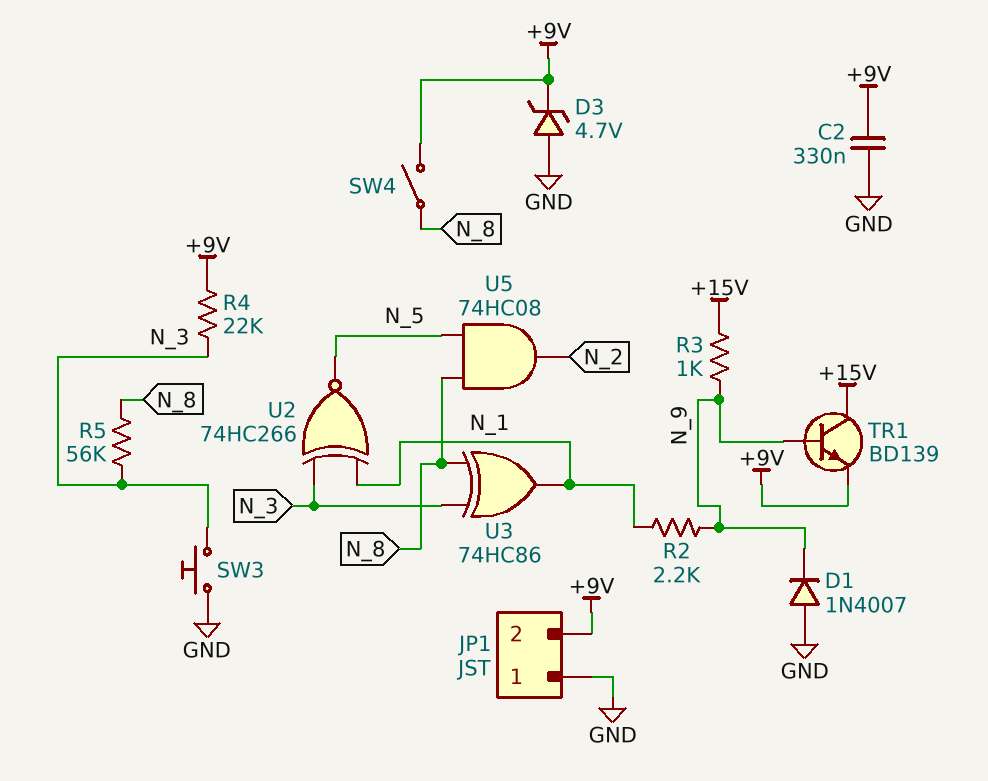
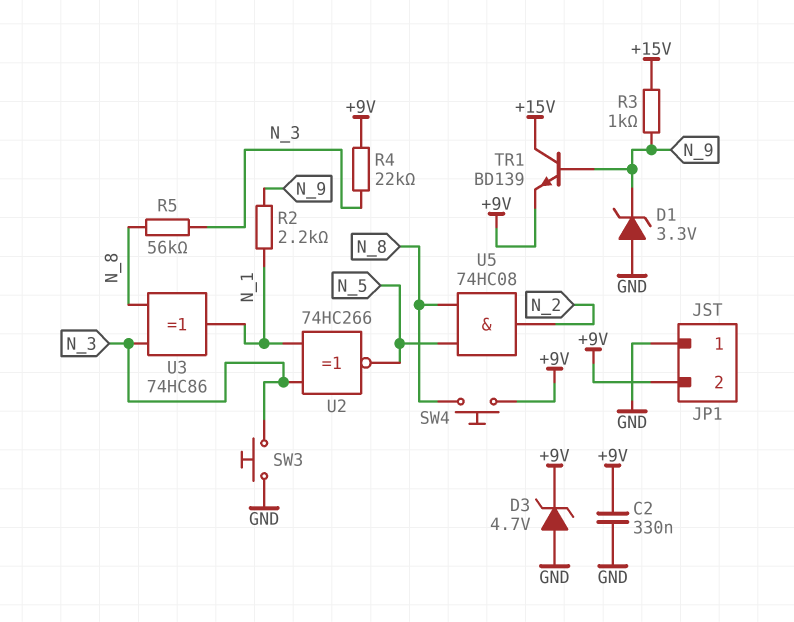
D1: diode 1N4007 (A GND, K N_9) -> zener 3.3V (A GND, K N_9)
SW4: switch (+9V, N_8) -> button (+9V, N_8)

